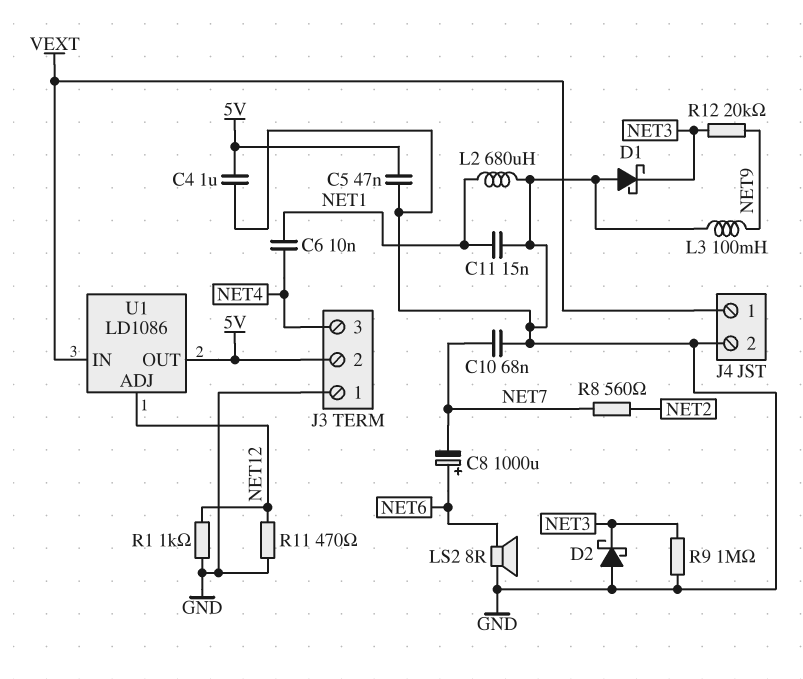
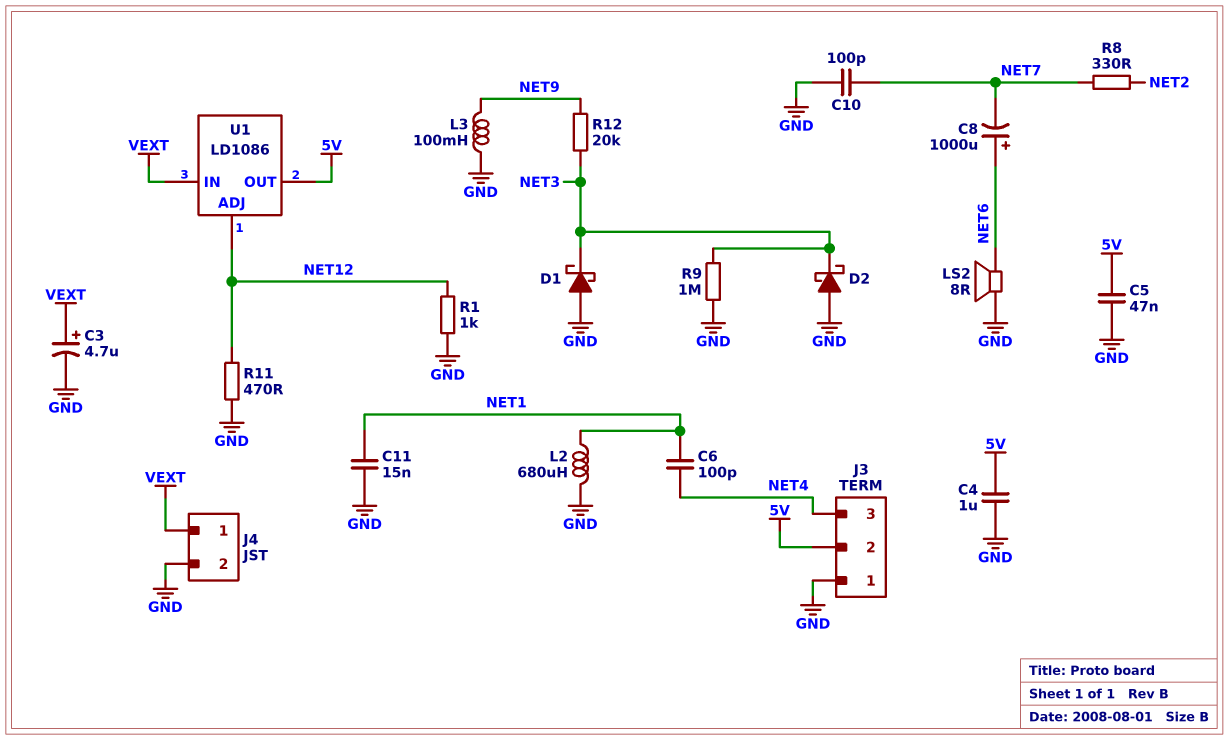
C3: none -> 4.7uF (plus VEXT, minus GND)
C6: 10nF (NET1, NET4) -> 100pF (NET1, NET4)
C10: 68nF (GND, NET7) -> 100pF (GND, NET7)
R8: 560 (NET2, NET7) -> 330 (NET2, NET7)

